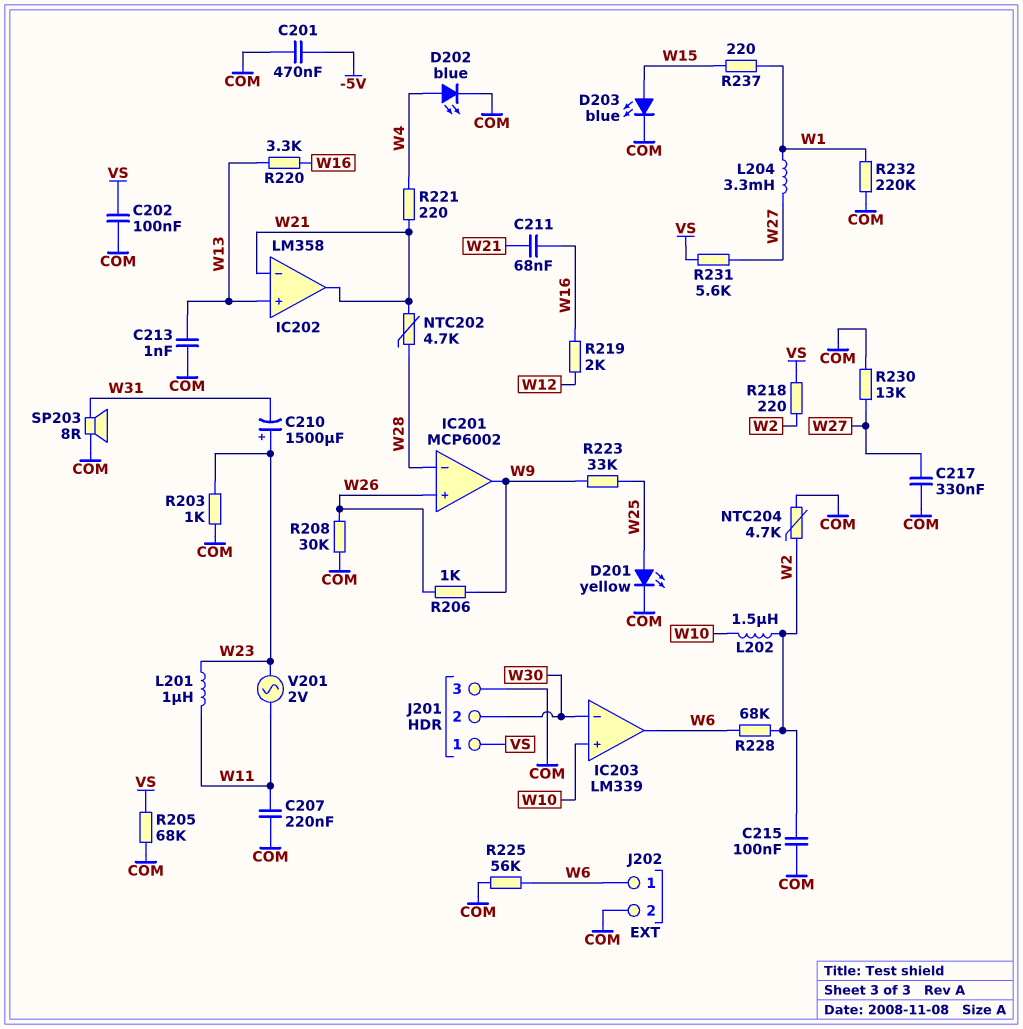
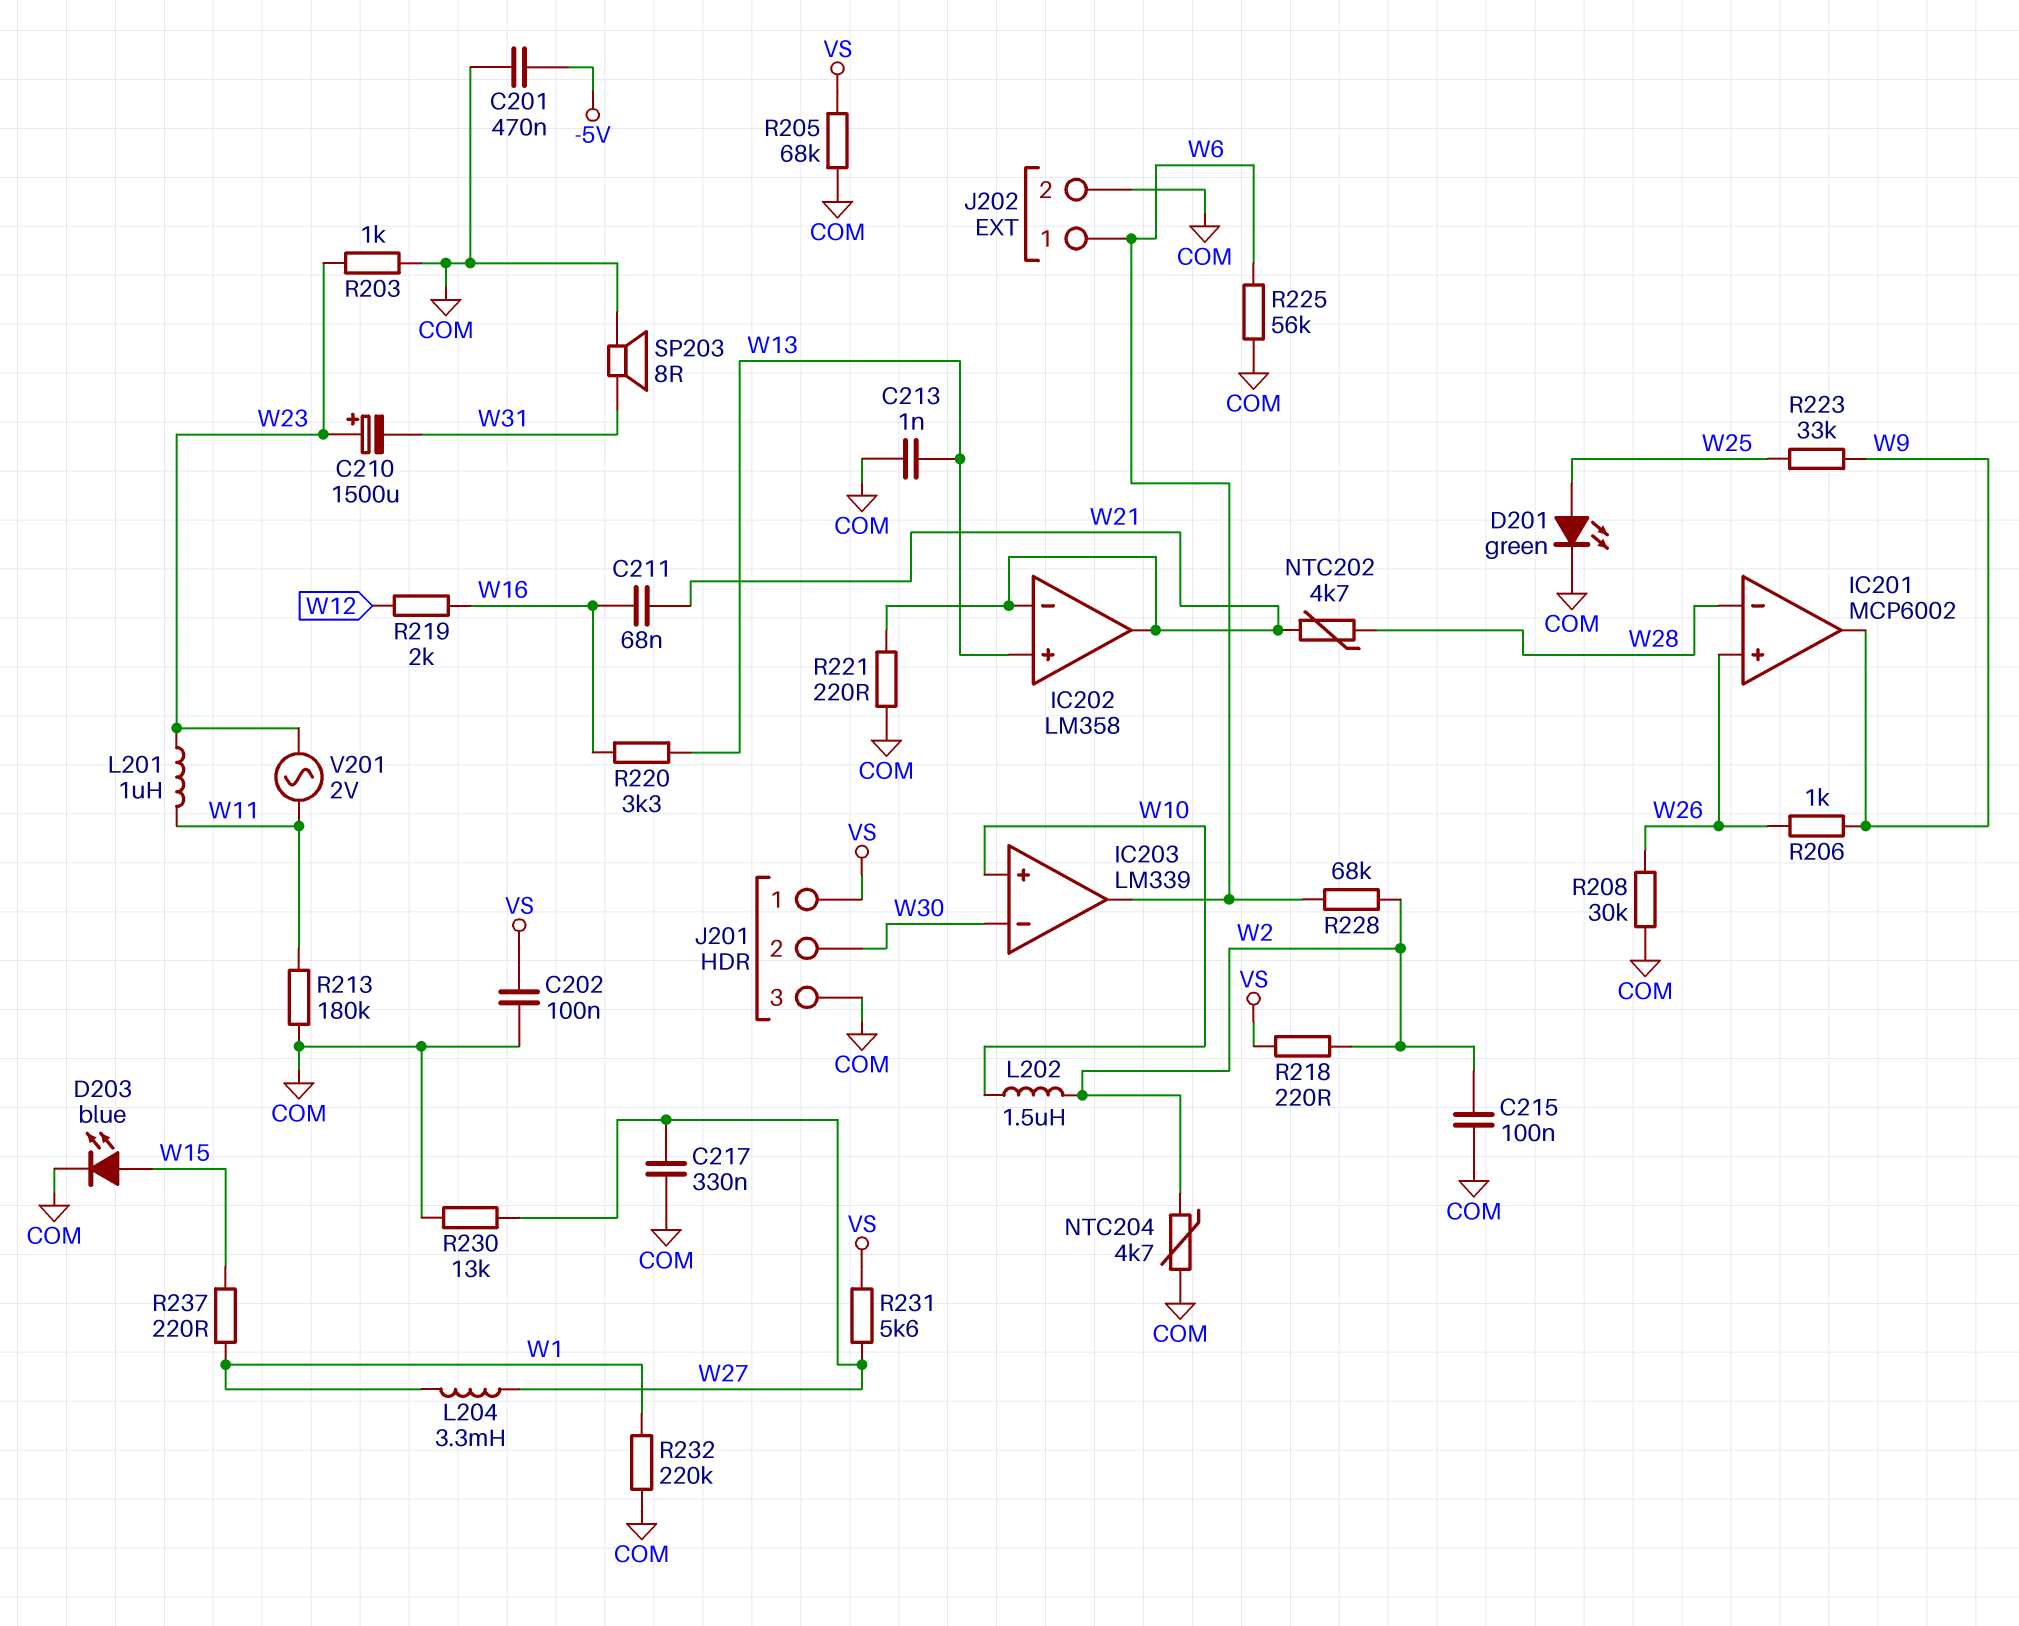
C207: 220nF (COM, W11) -> none
D201: LED yellow (A W25, K COM) -> LED green (A W25, K COM)
D202: LED blue (A W4, K COM) -> none
R213: none -> 180k (COM, W11)
R221: 220 (W4, W21) -> 220 (COM, W21)

